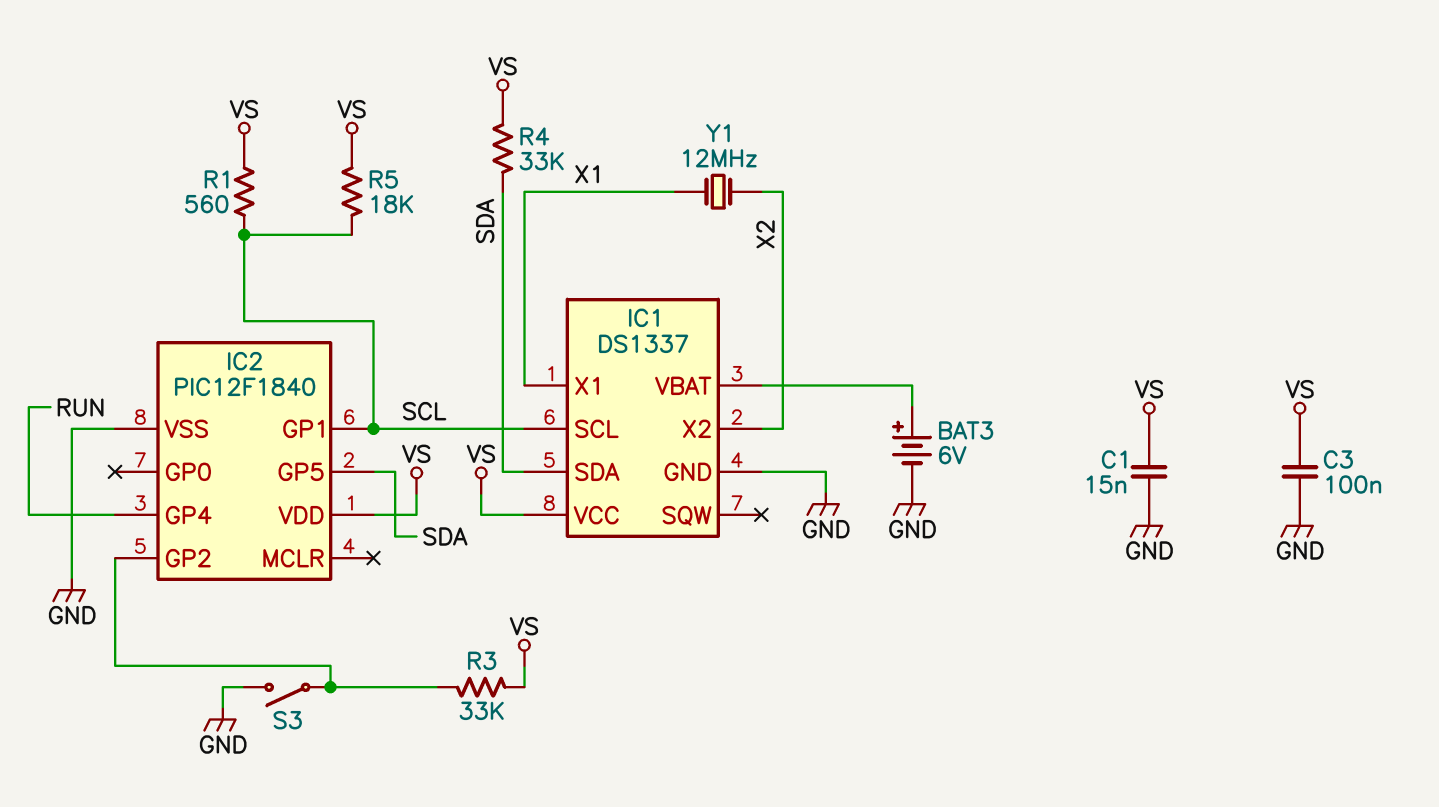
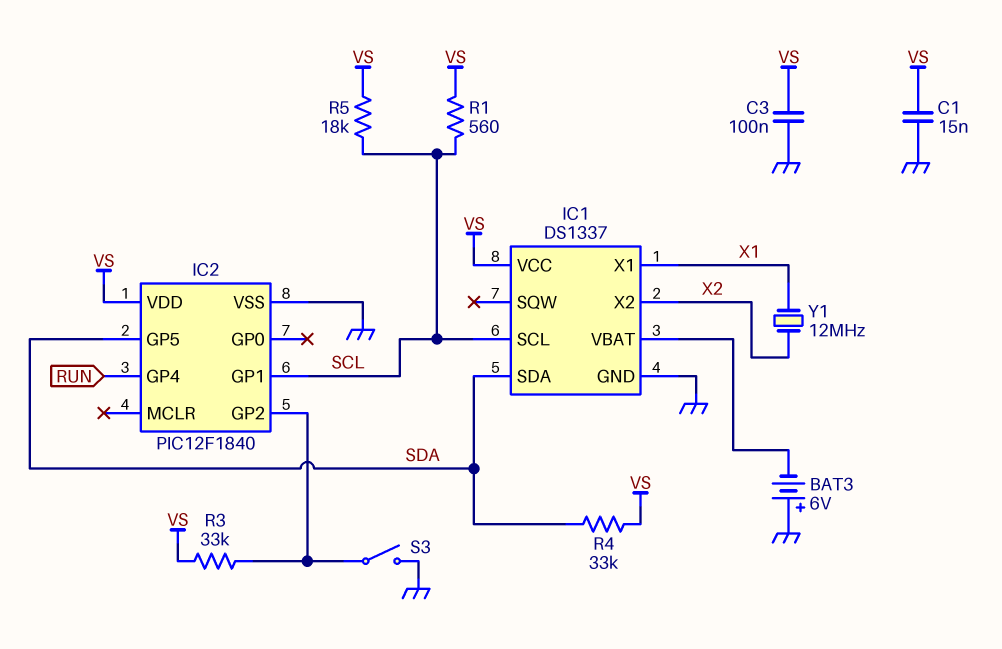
BAT3: 6V (plus IC1/VBAT, minus GND) -> 6V (plus GND, minus IC1/VBAT)

